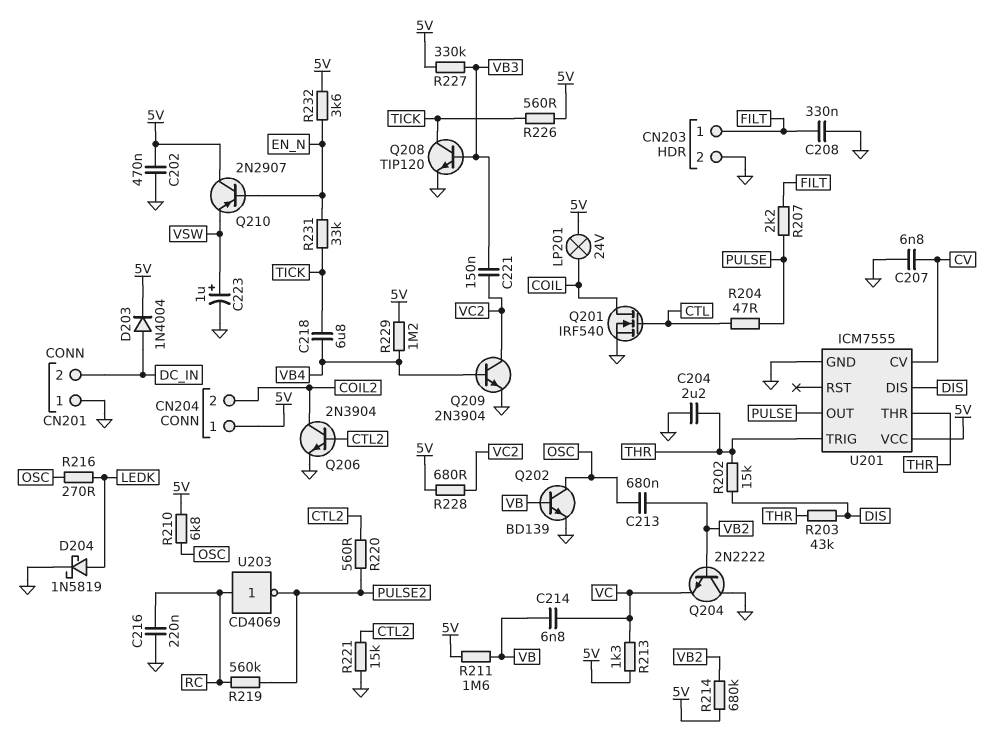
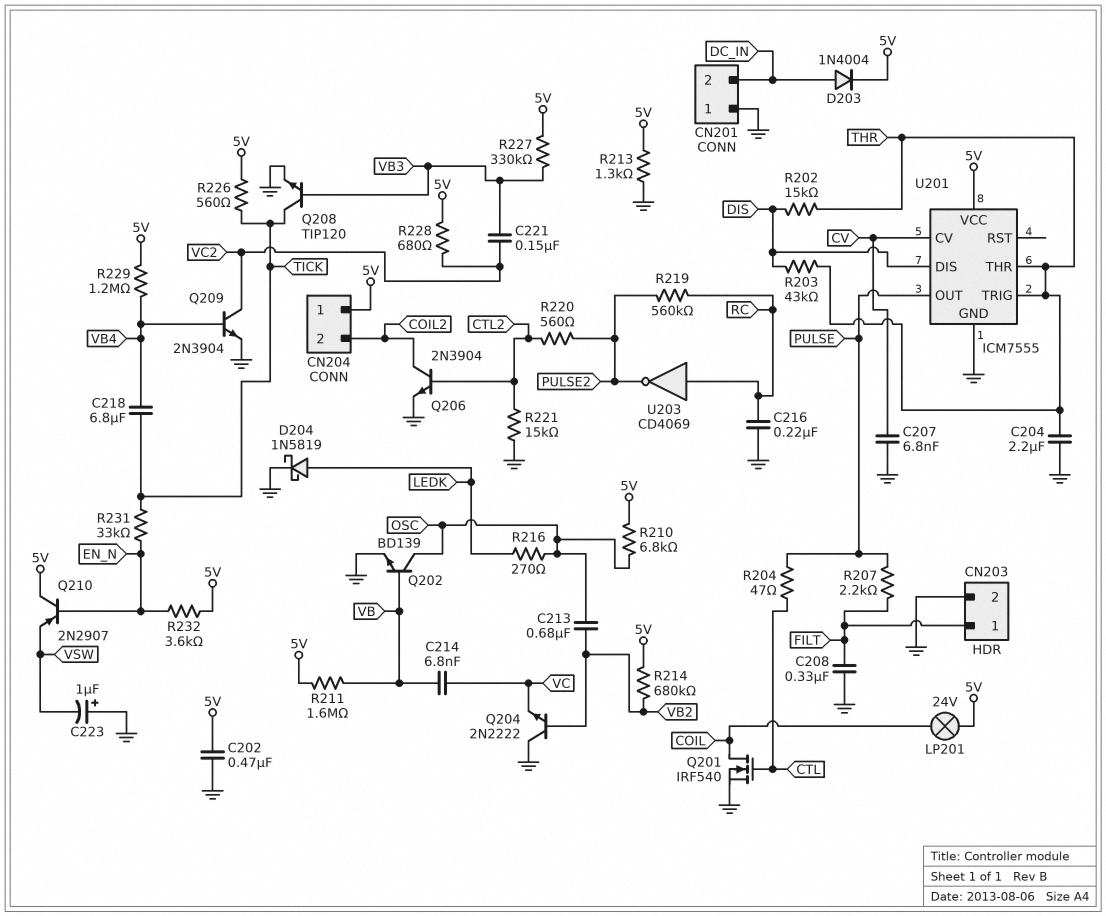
C223: 1uF (plus VSW, minus GND) -> 1uF (plus GND, minus VSW)
R213: 1.3k (5V, VC) -> 1.3k (5V, GND)

